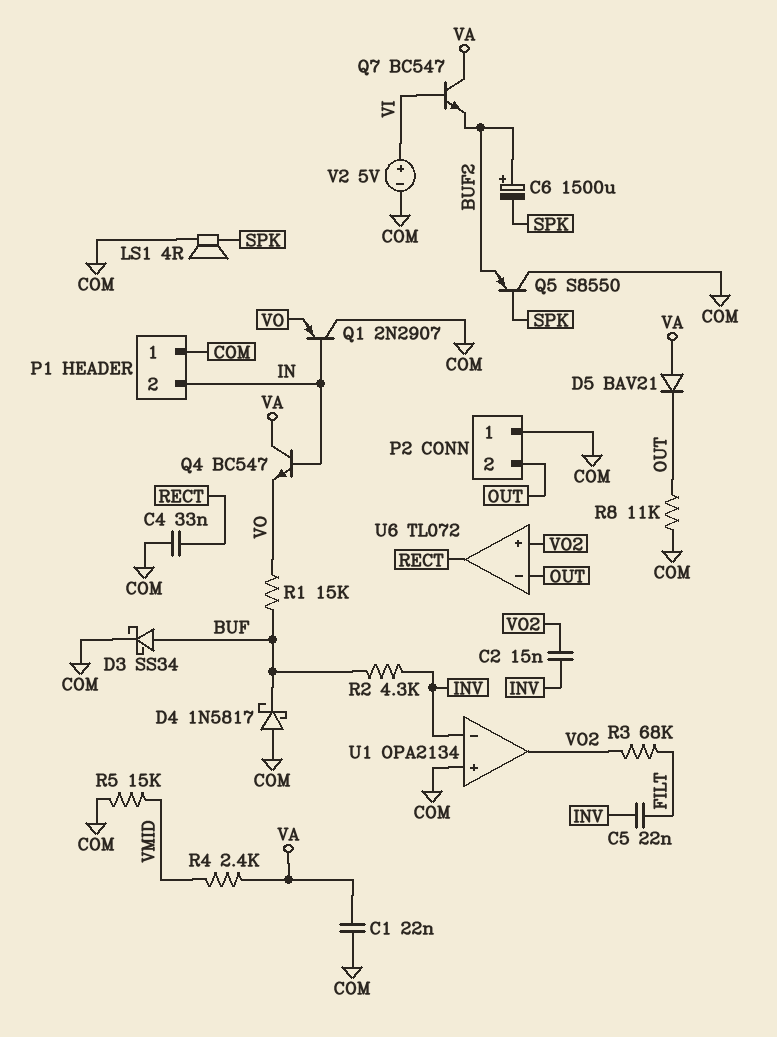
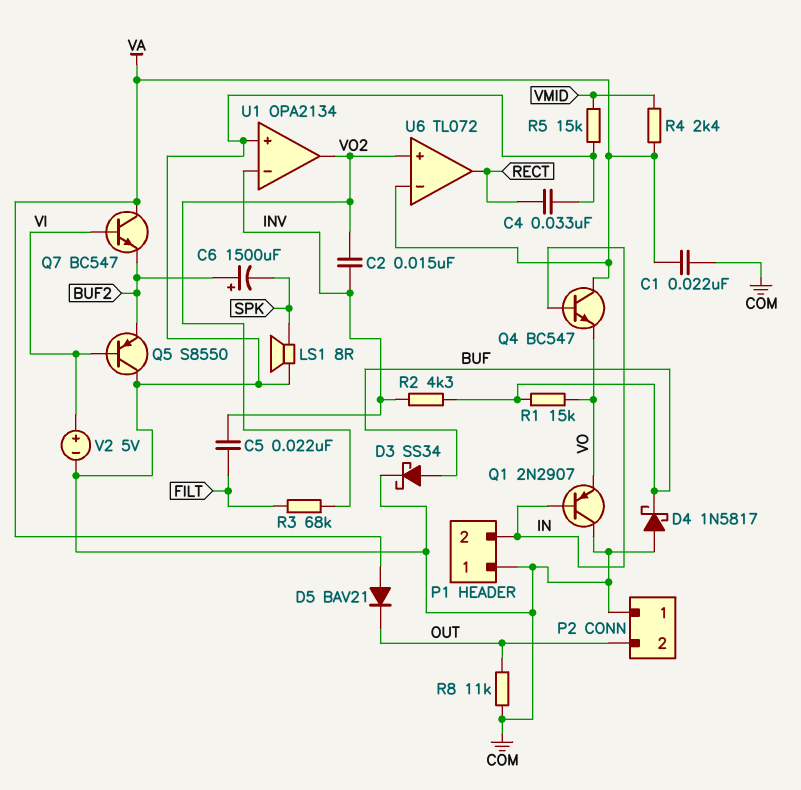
LS1: speaker 4R (COM, SPK) -> speaker 8R (COM, SPK)
Q5: PNP S8550 (B SPK, C COM, E BUF2) -> PNP S8550 (B VI, C COM, E BUF2)
U6 pin in-: OUT -> VA

